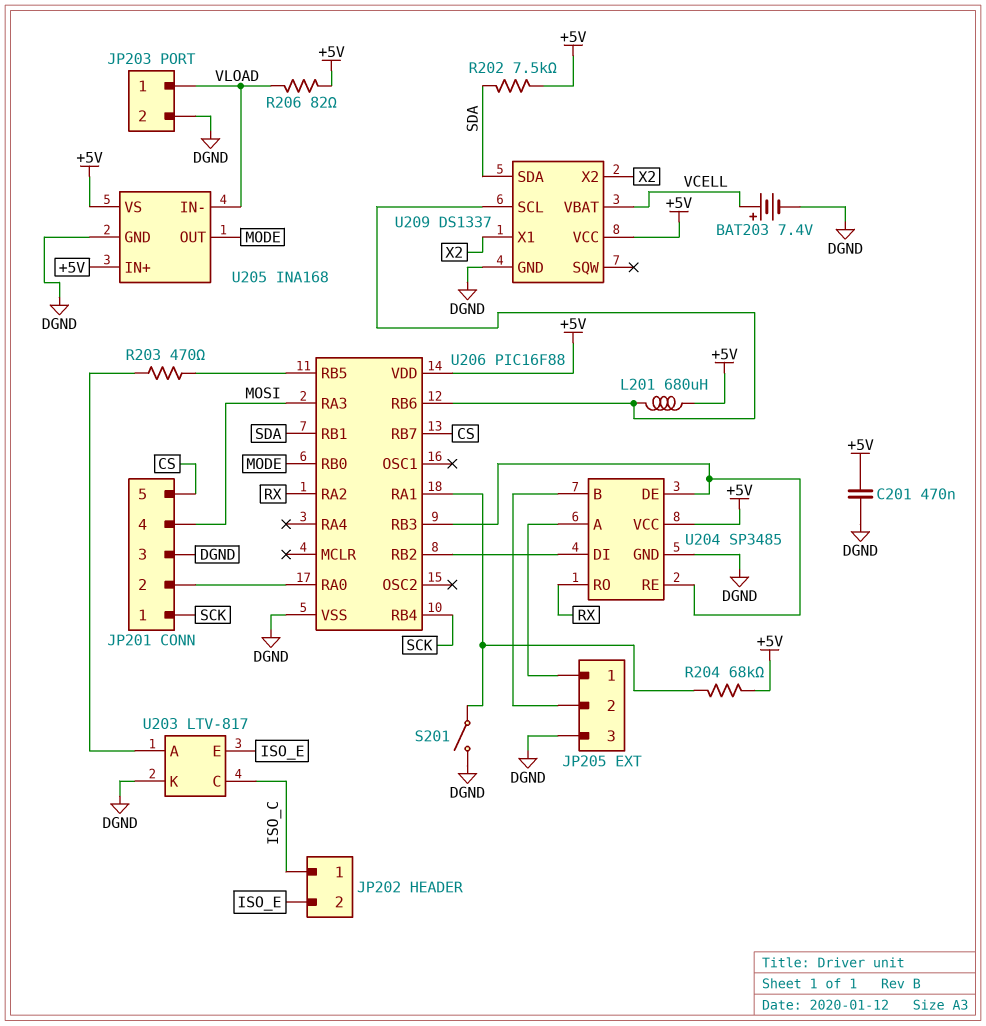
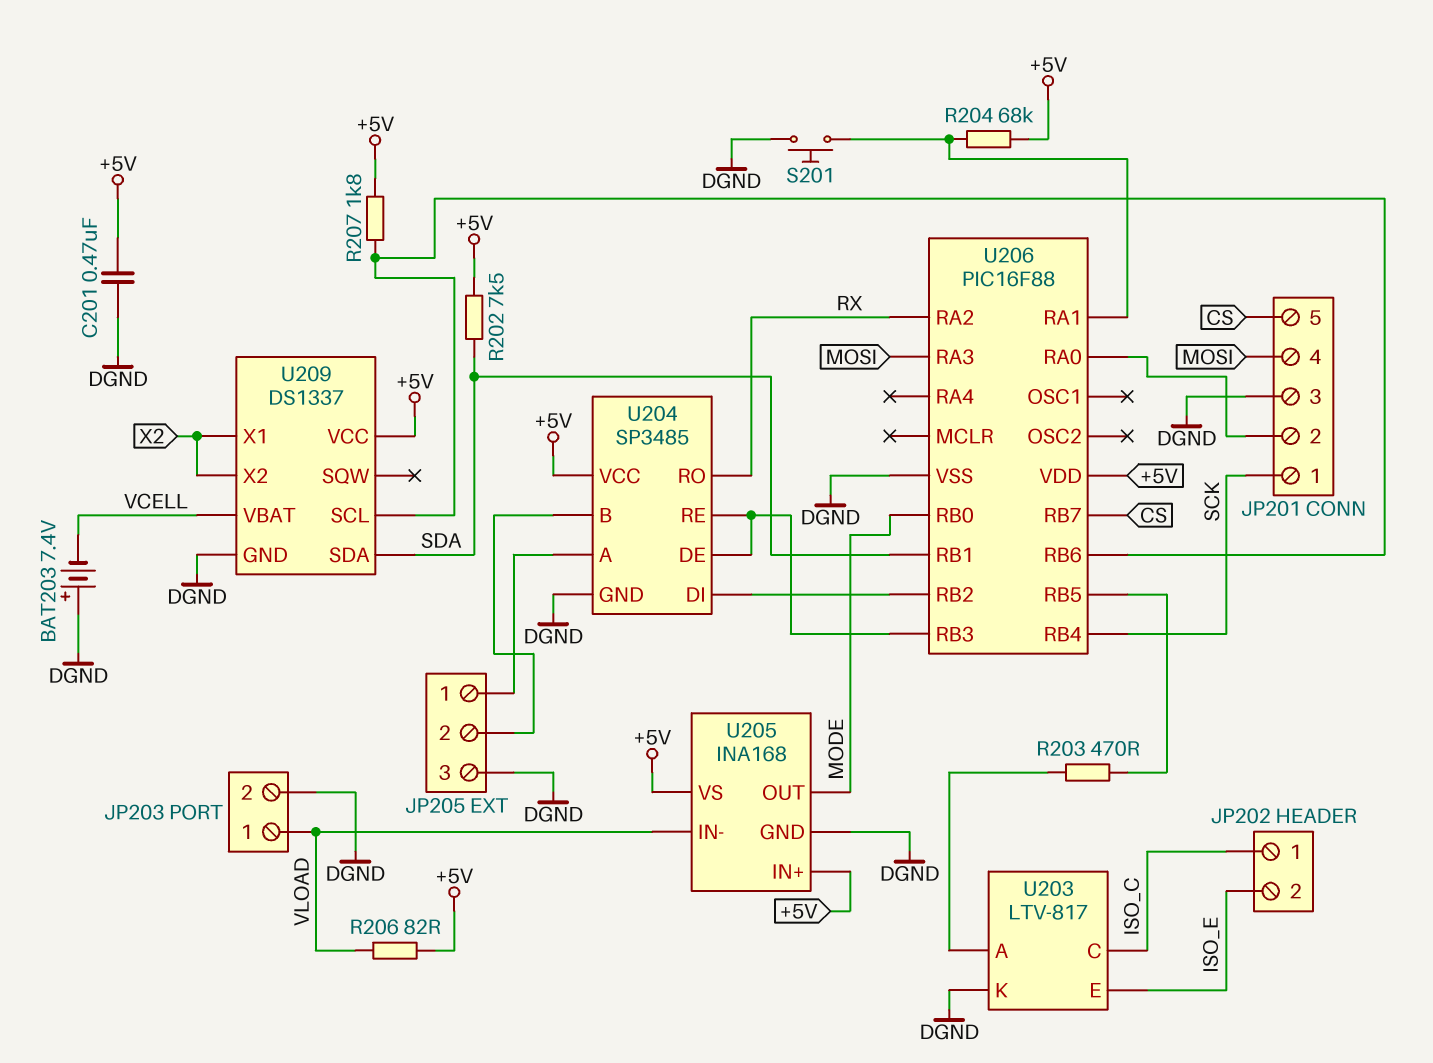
BAT203: 7.4V (plus VCELL, minus DGND) -> 7.4V (plus DGND, minus VCELL)
L201: 680uH (+5V, U206/RB6) -> none
R207: none -> 1.8k (+5V, U206/RB6)
S201: switch (DGND, U206/RA1) -> button (DGND, U206/RA1)

